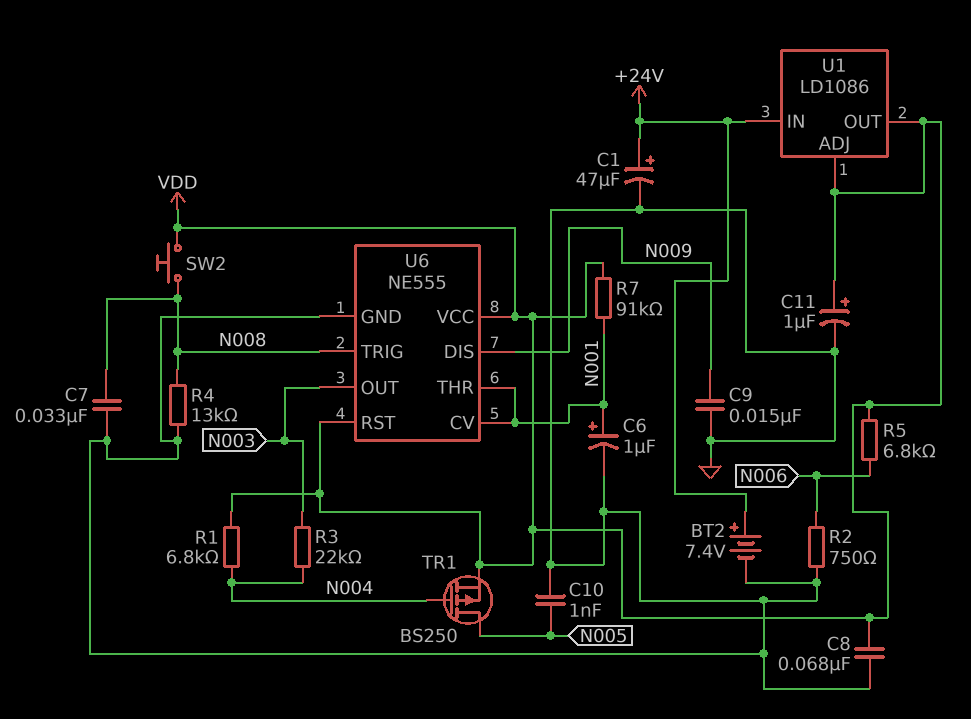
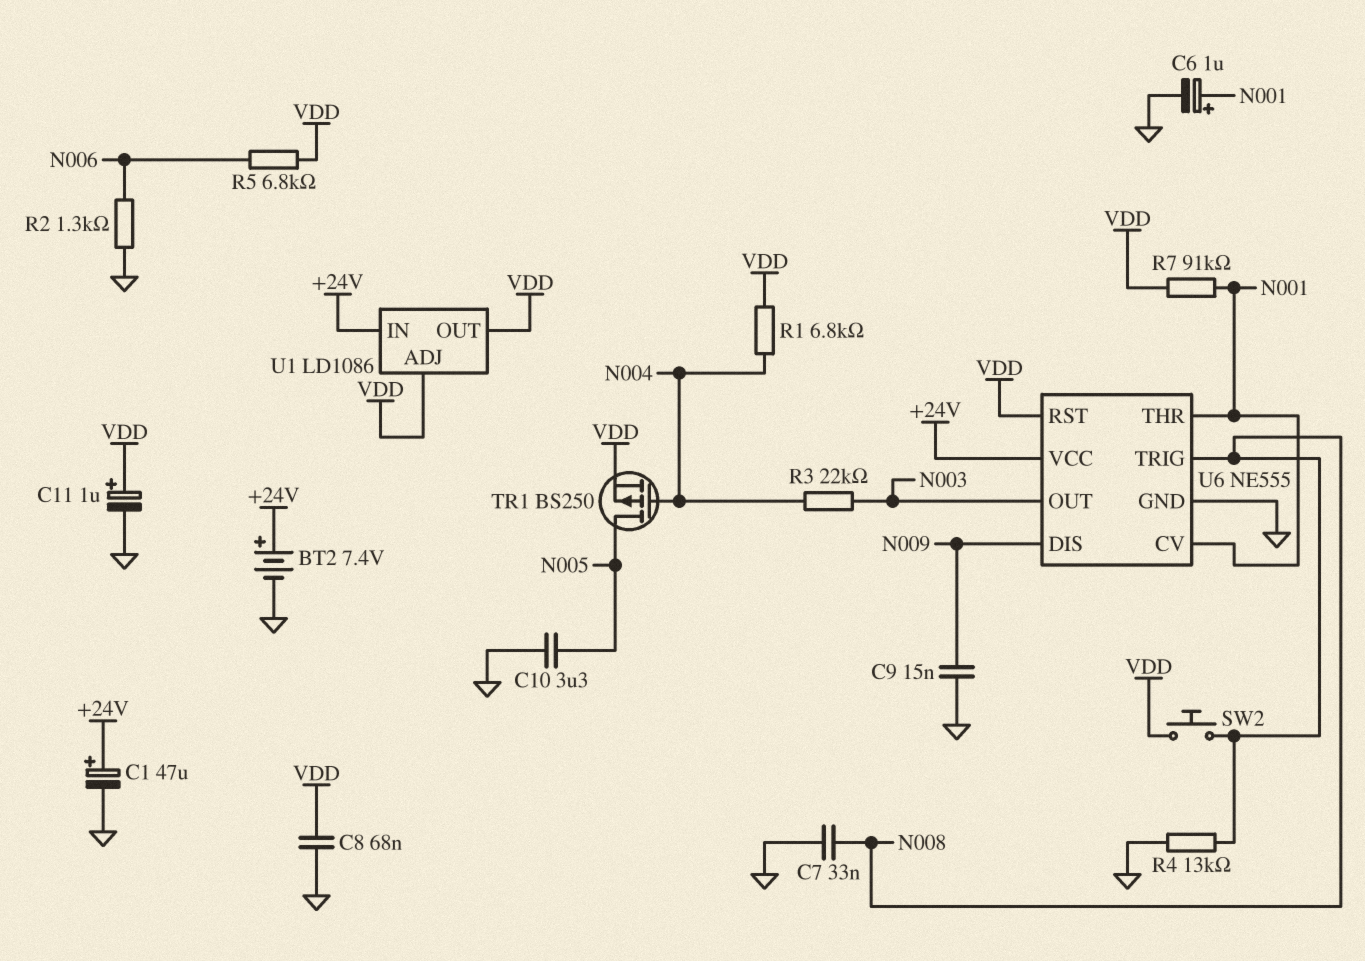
C10: 1nF (GND, N005) -> 3.3uF (GND, N005)
R2: 750 (GND, N006) -> 1.3k (GND, N006)
U6 pin VCC: VDD -> +24V

